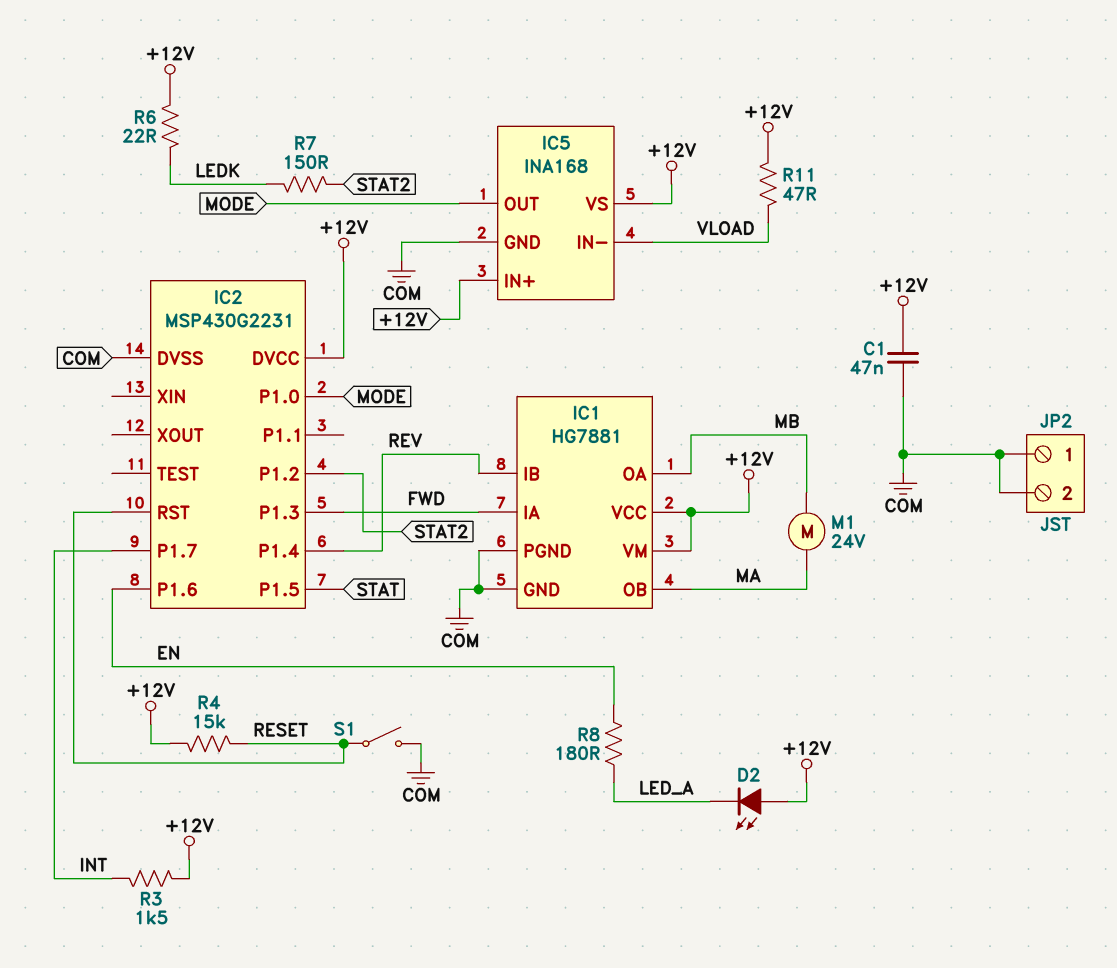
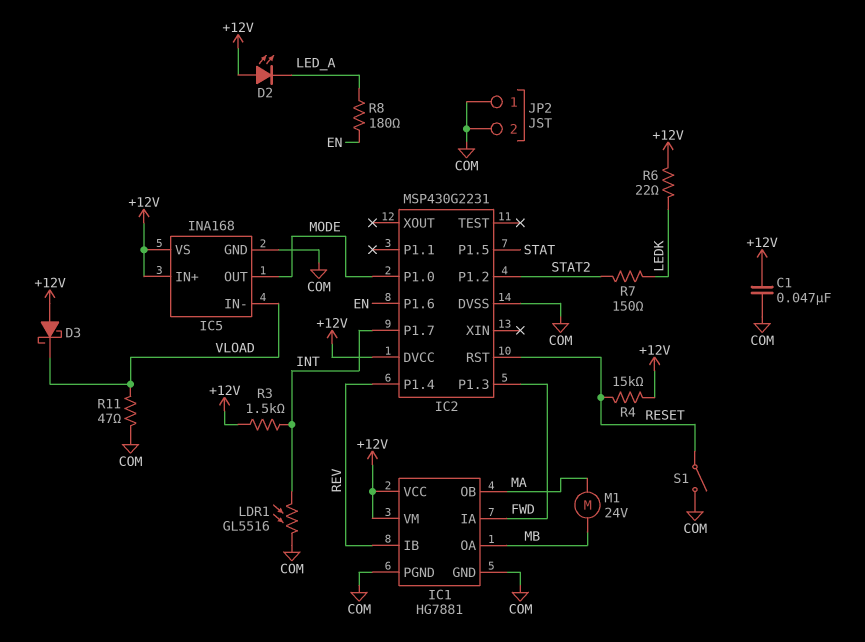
D3: none -> schottky (A +12V, K VLOAD)
LDR1: none -> GL5516 (COM, INT)
R11: 47 (+12V, VLOAD) -> 47 (COM, VLOAD)

